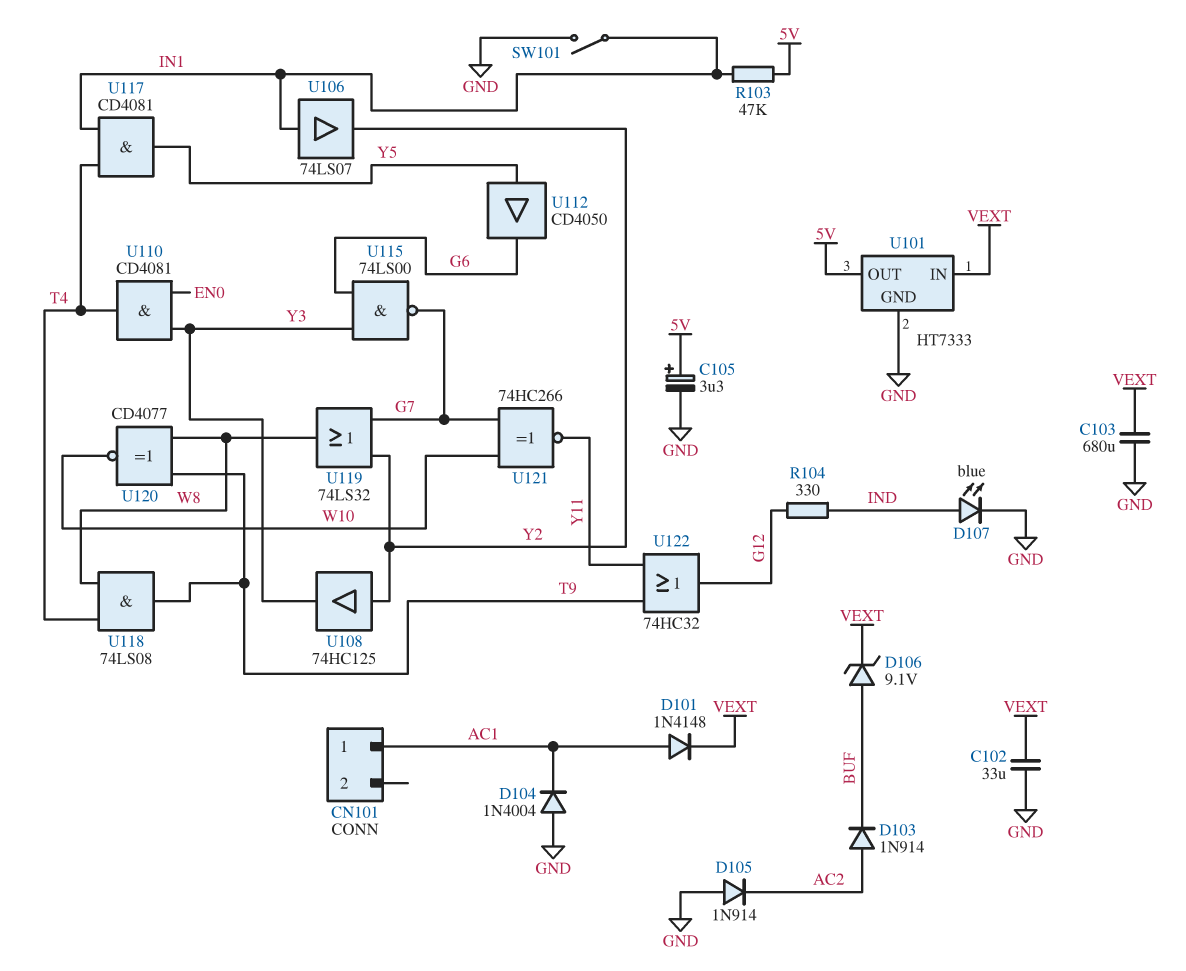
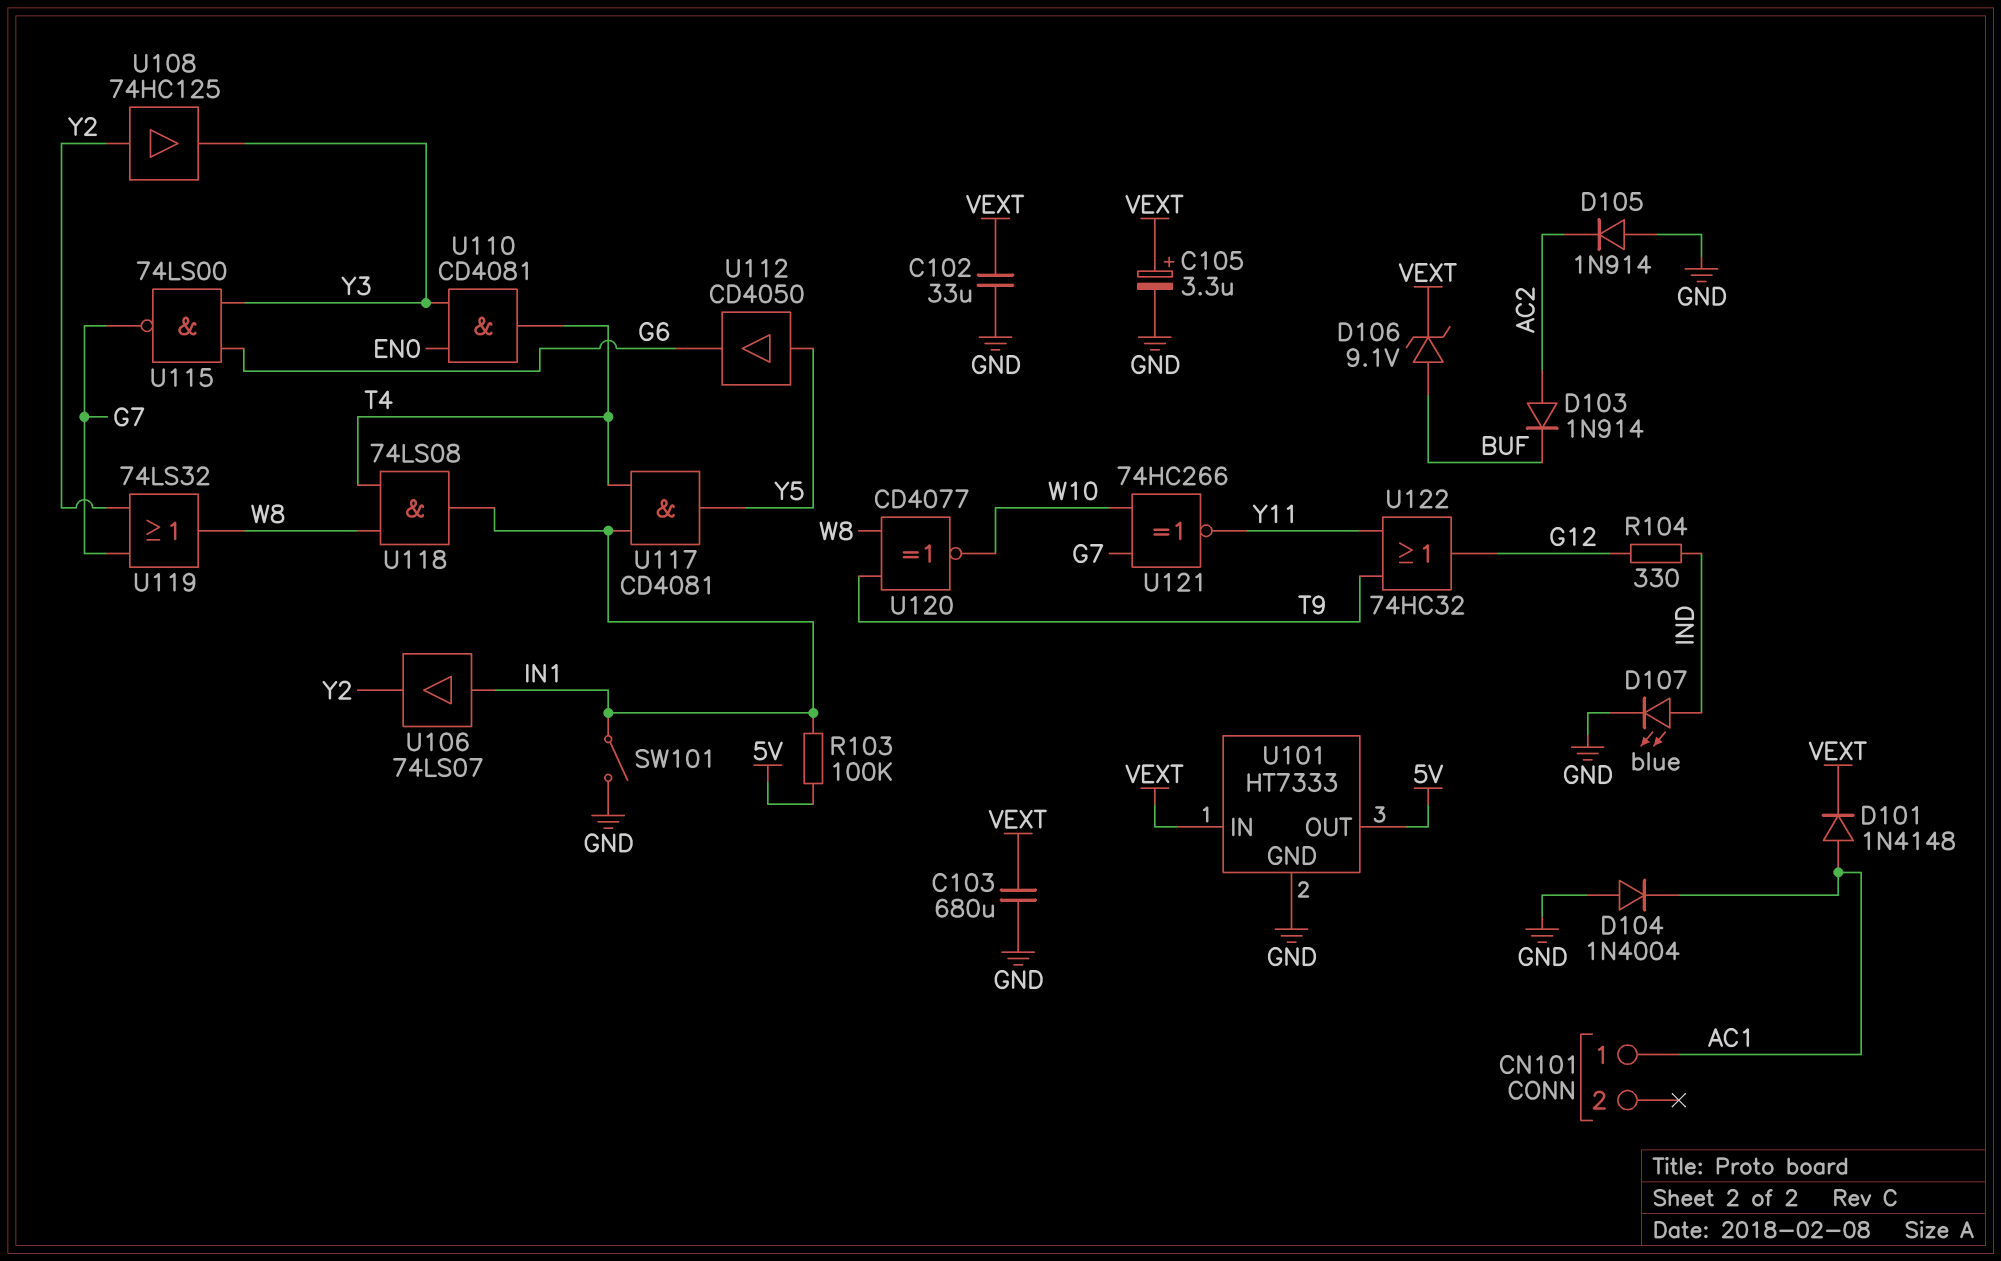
C105: 3.3uF (plus 5V, minus GND) -> 3.3uF (plus VEXT, minus GND)
R103: 47k (5V, IN1) -> 100k (5V, IN1)
U118: AND 74LS08 (in T4, in W8, out T9) -> AND 74LS08 (in T4, in W8, out IN1)

